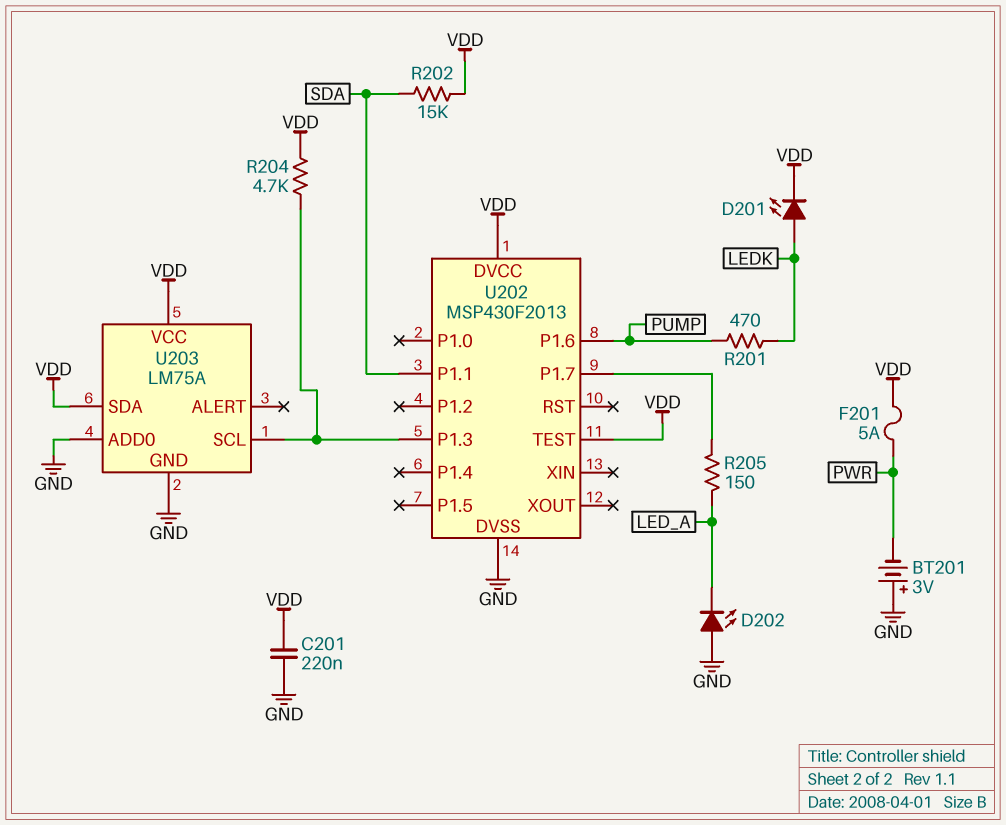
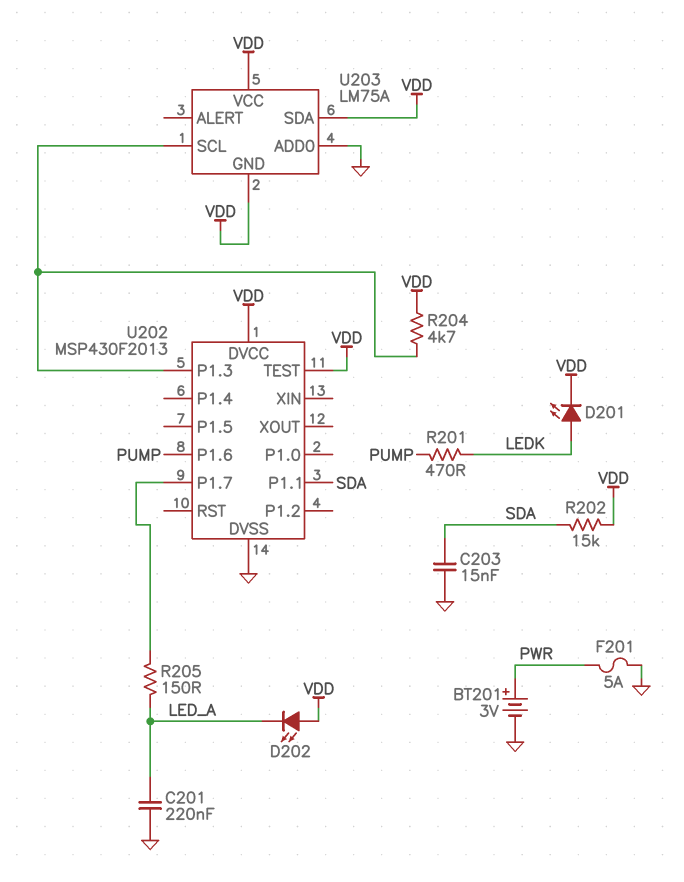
BT201: 3V (plus GND, minus PWR) -> 3V (plus PWR, minus GND)
C201: 220nF (GND, VDD) -> 220nF (GND, LED_A)
C203: none -> 15nF (GND, SDA)
D202: LED (A GND, K LED_A) -> LED (A VDD, K LED_A)
F201: 5A (PWR, VDD) -> 5A (GND, PWR)
U203 pin GND: GND -> VDD

